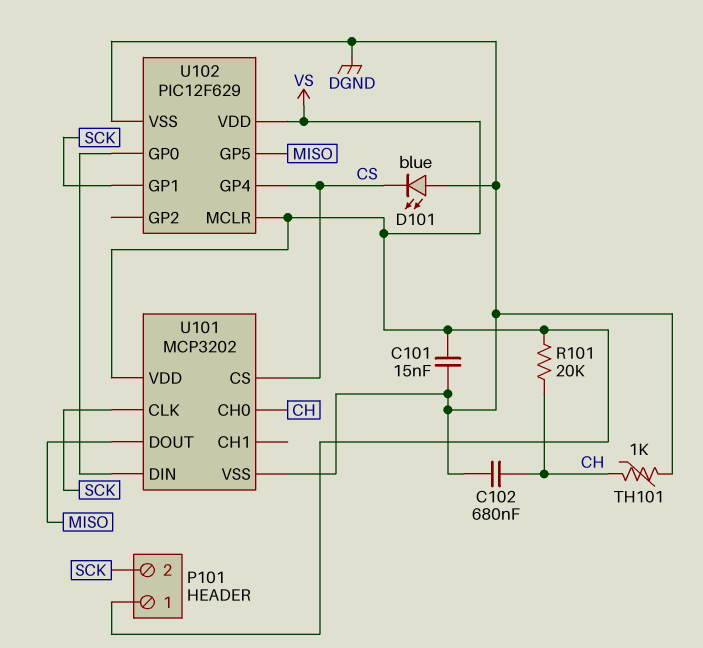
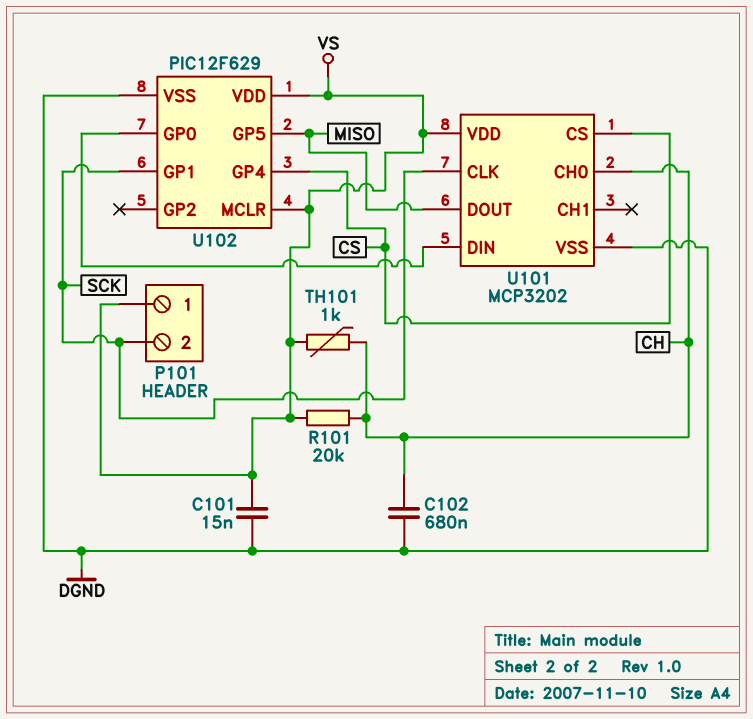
D101: LED blue (A DGND, K CS) -> none
TH101: 1k (CH, DGND) -> 1k (CH, VS)

